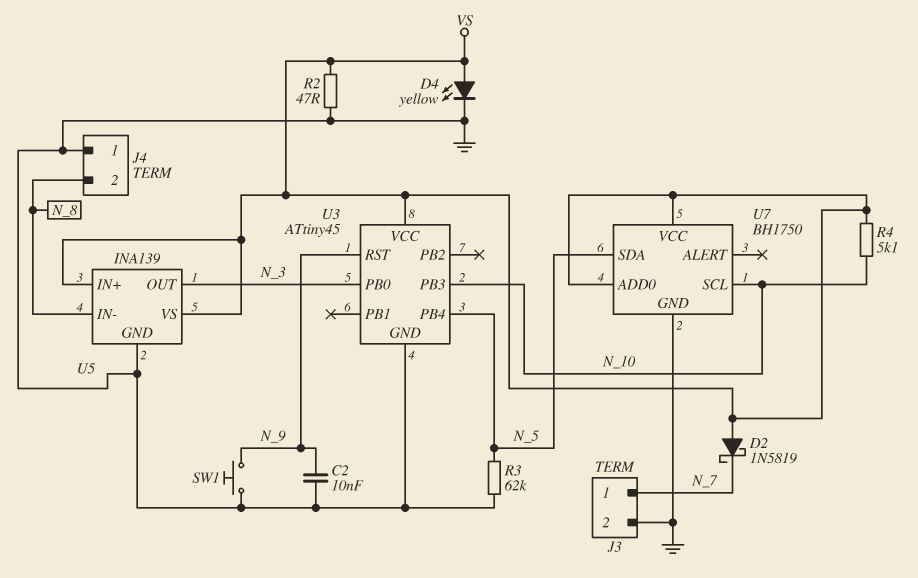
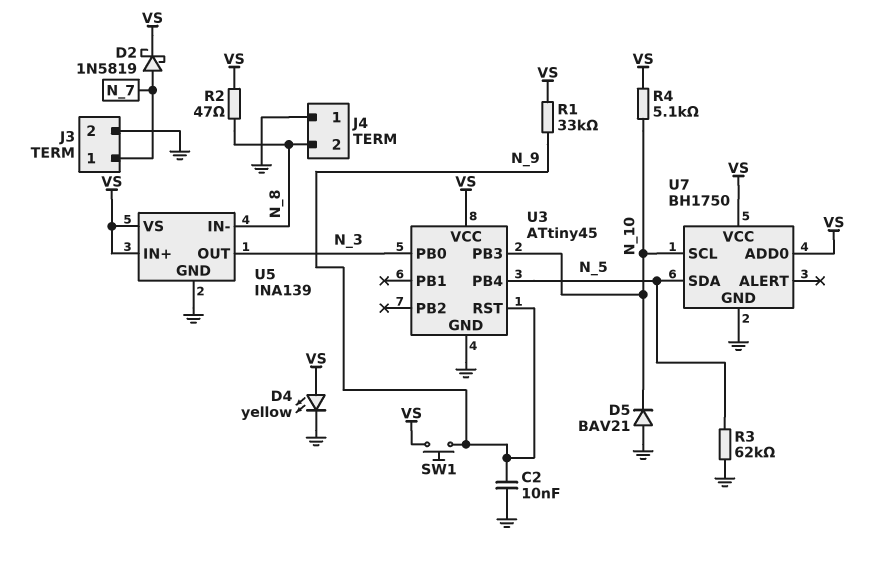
D2: schottky 1N5819 (A VS, K N_7) -> schottky 1N5819 (A N_7, K VS)
D5: none -> diode BAV21 (A GND, K N_10)
R1: none -> 33k (N_9, VS)
R2: 47 (GND, VS) -> 47 (N_8, VS)
SW1: button (GND, N_9) -> button (N_9, VS)

